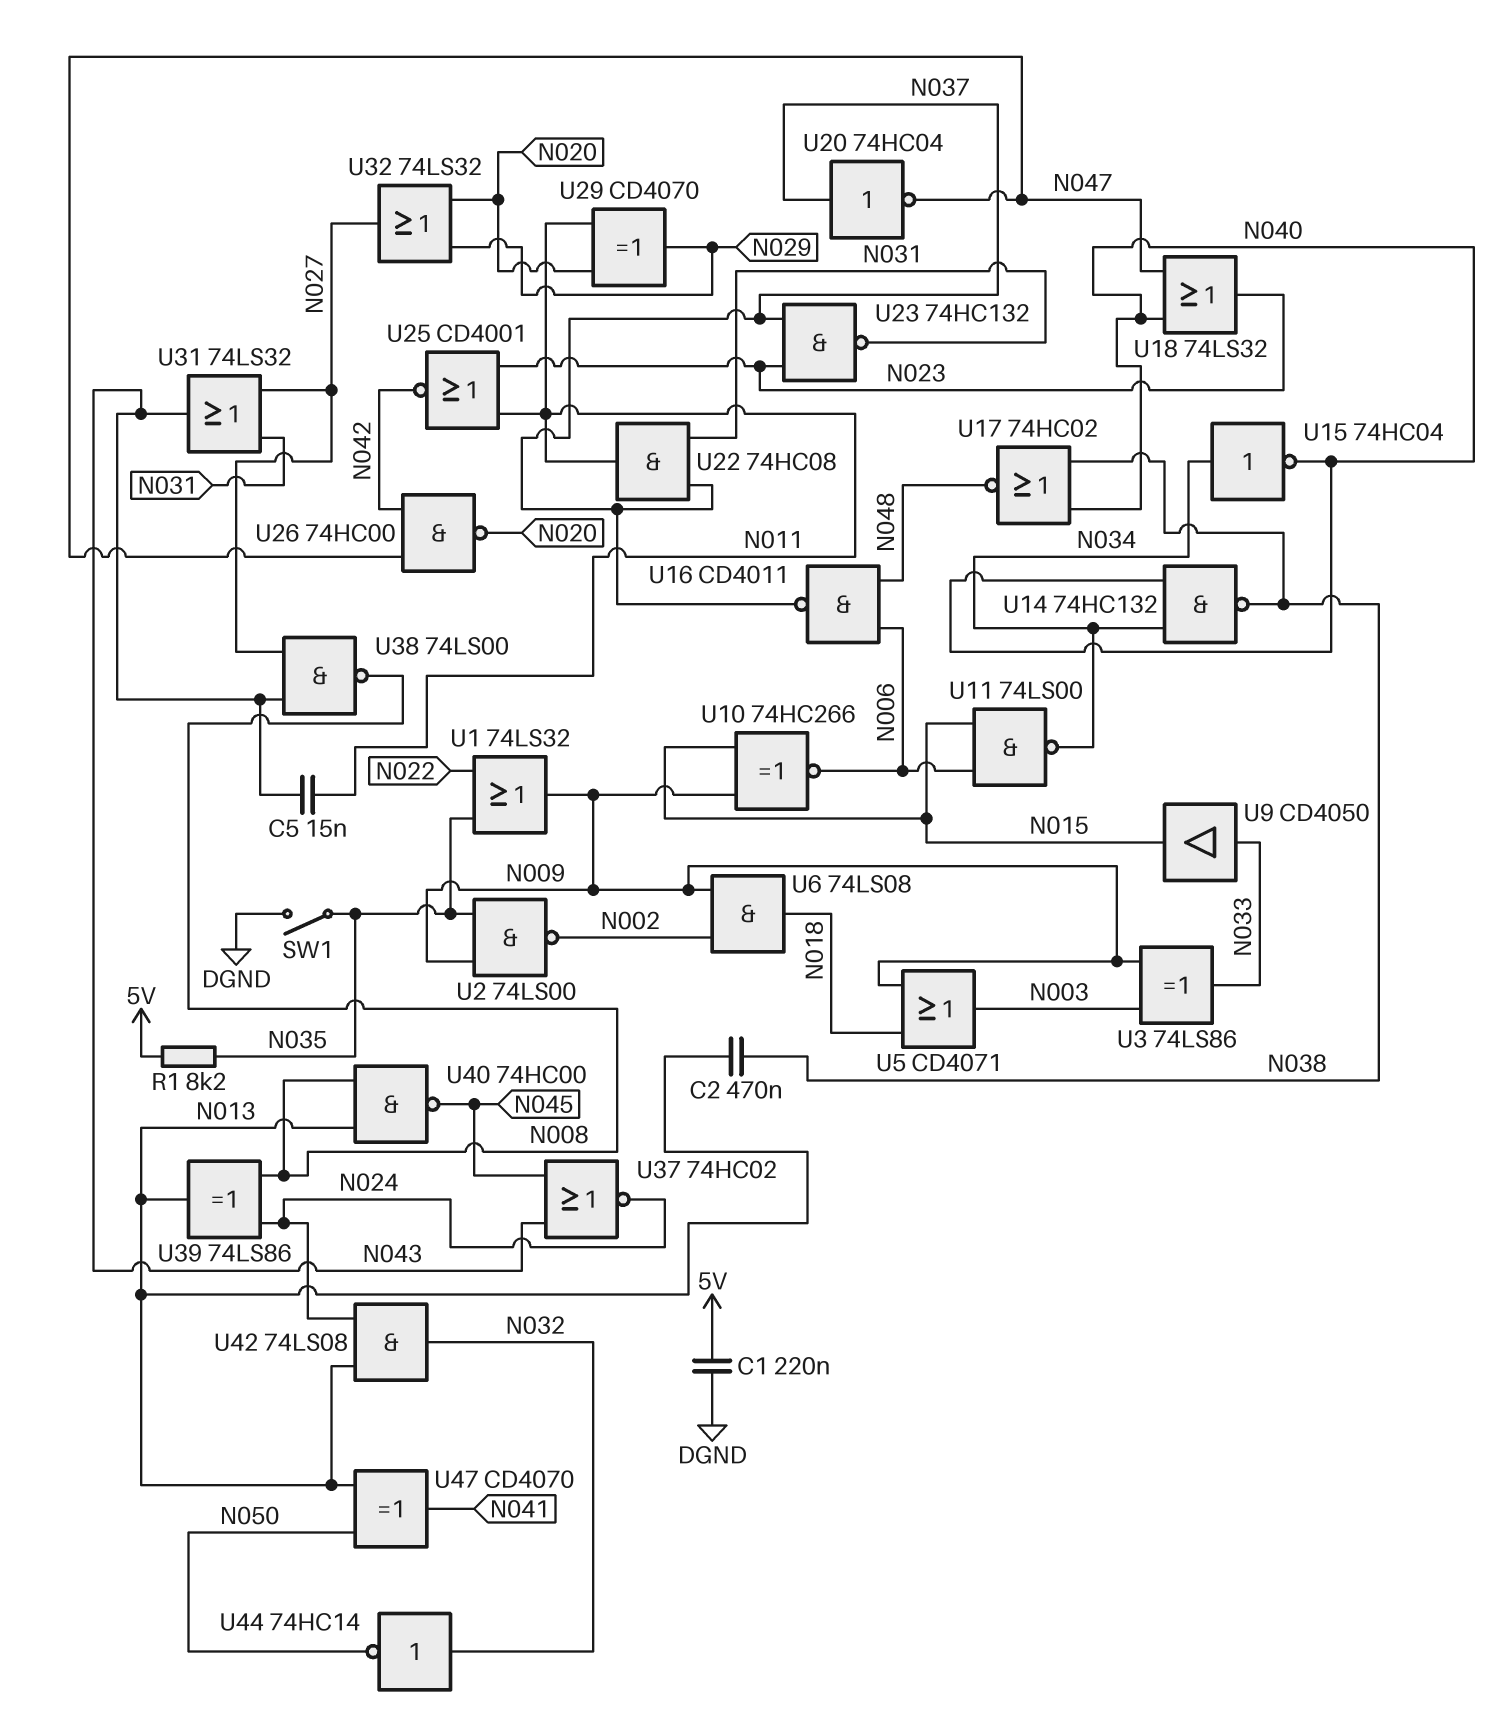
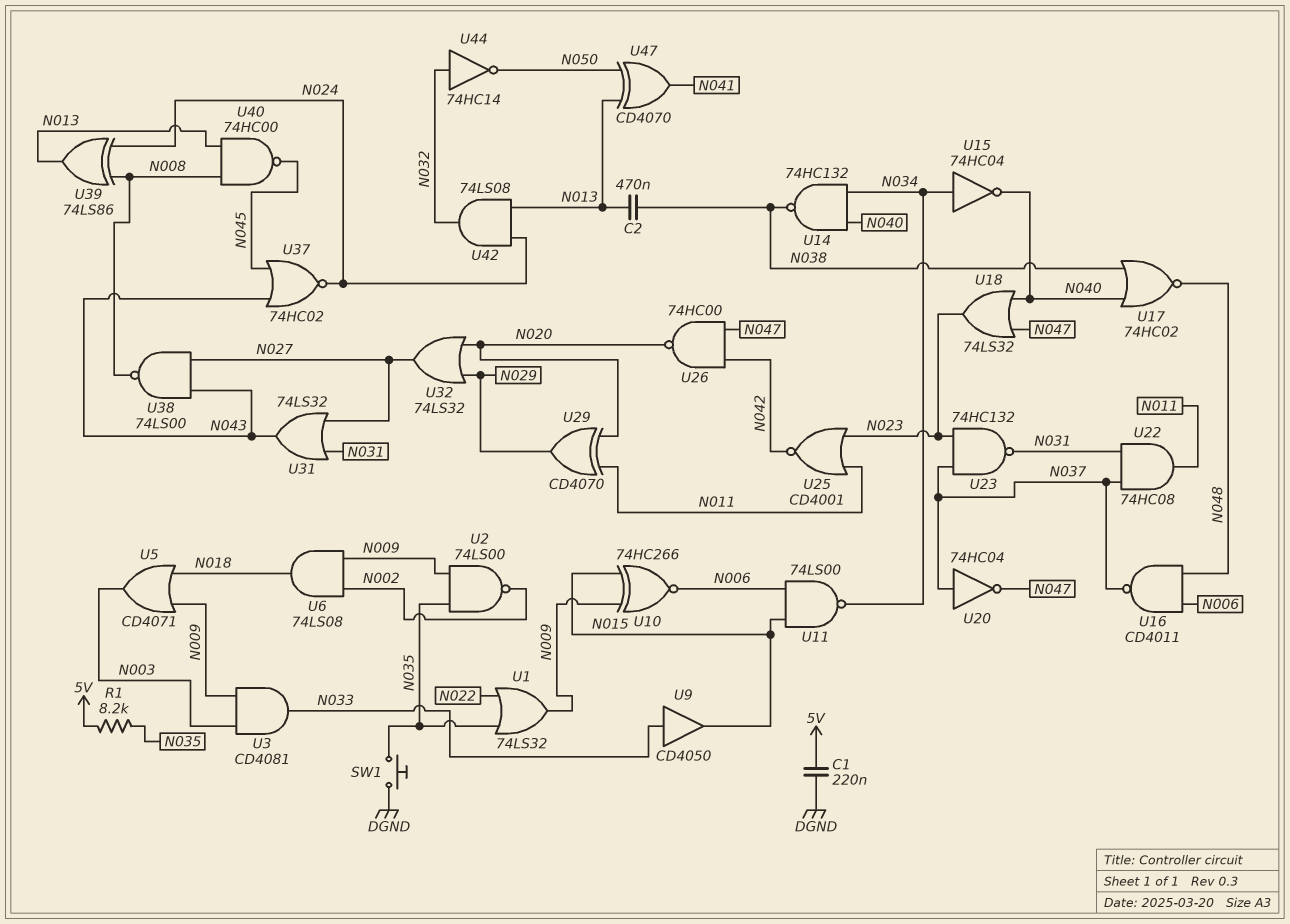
C5: 15nF (N011, N043) -> none
SW1: switch (DGND, N035) -> button (DGND, N035)
U3: XOR 74LS86 (in N003, in N009, out N033) -> AND CD4081 (in N003, in N009, out N033)

